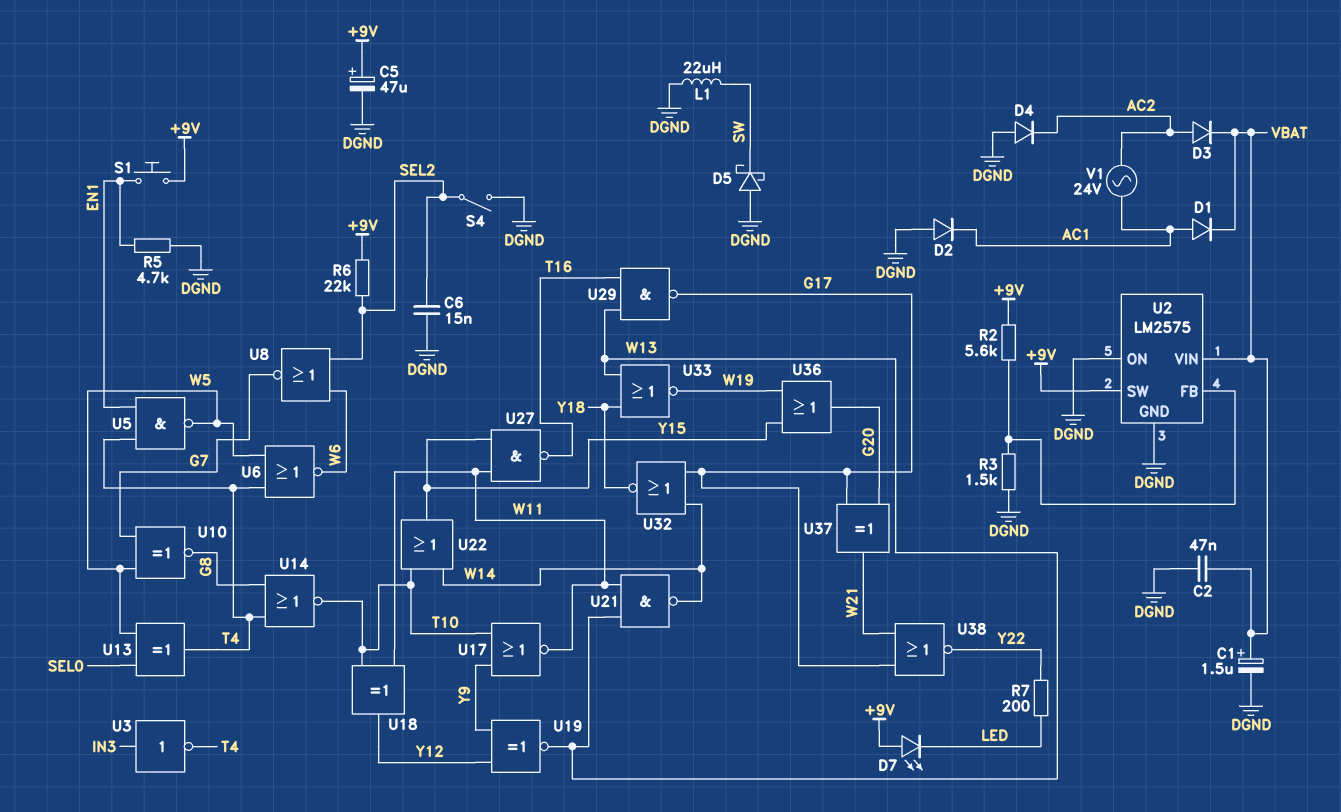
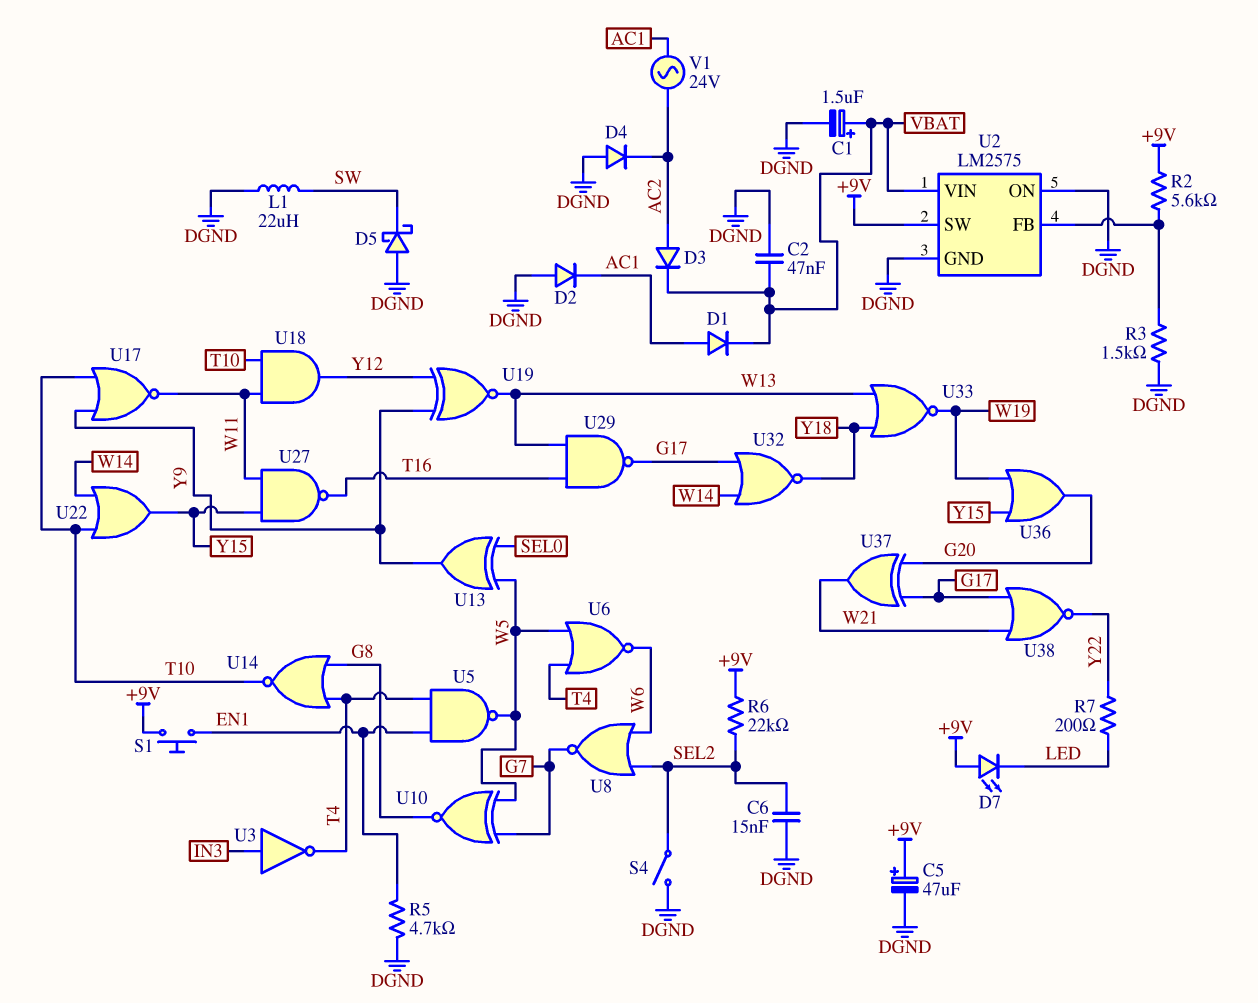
U13: XOR (in SEL0, in W5, out T4) -> XOR (in SEL0, in W5, out Y9)
U18: XOR (in T10, in W11, out Y12) -> AND (in T10, in W11, out Y12)
U21: NAND (in W11, in W13, out W14) -> none

